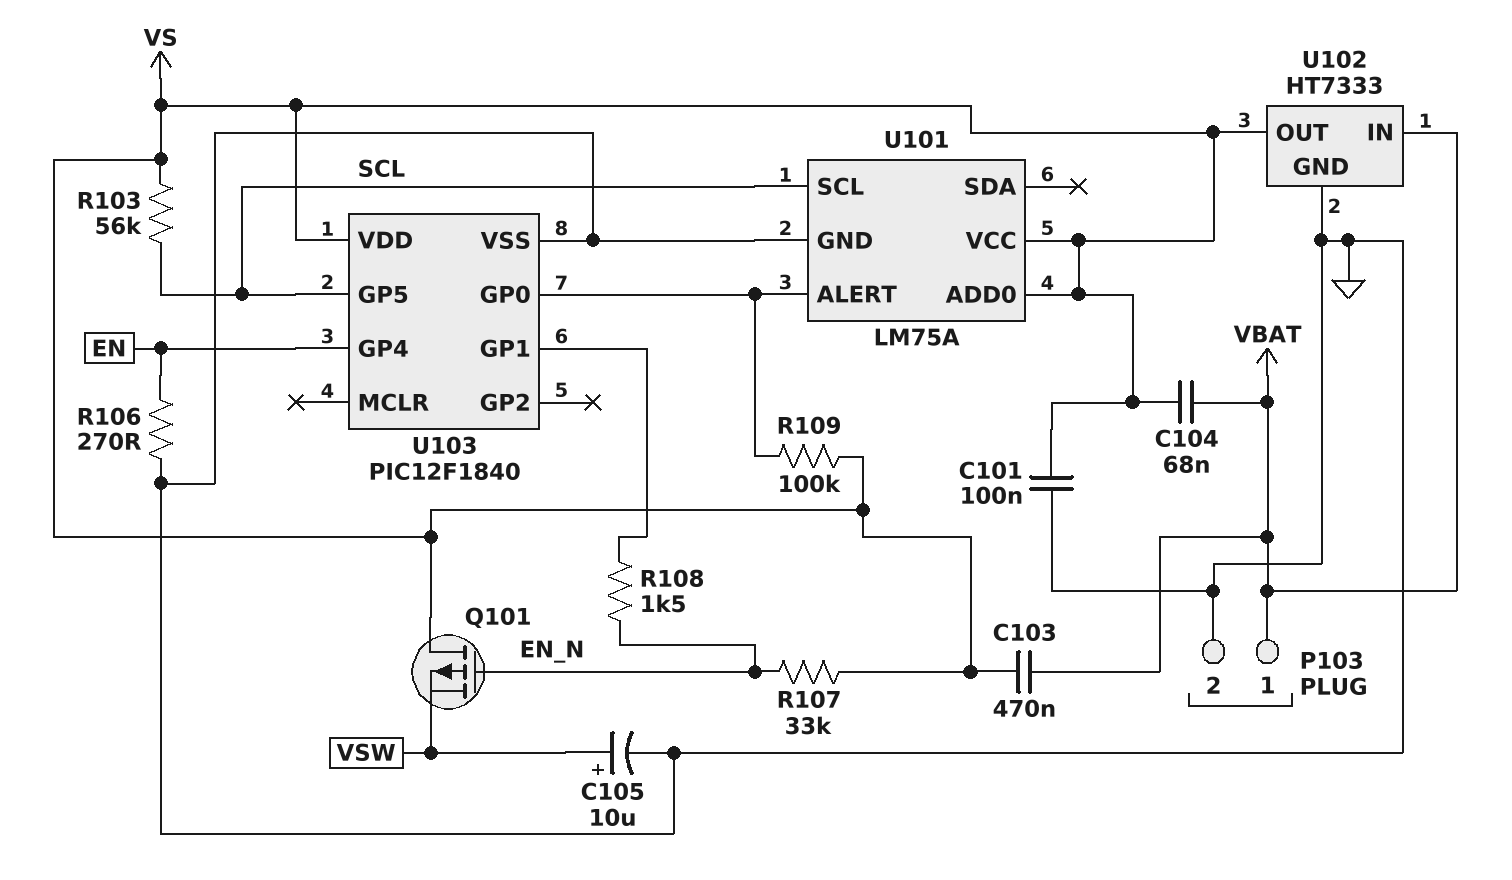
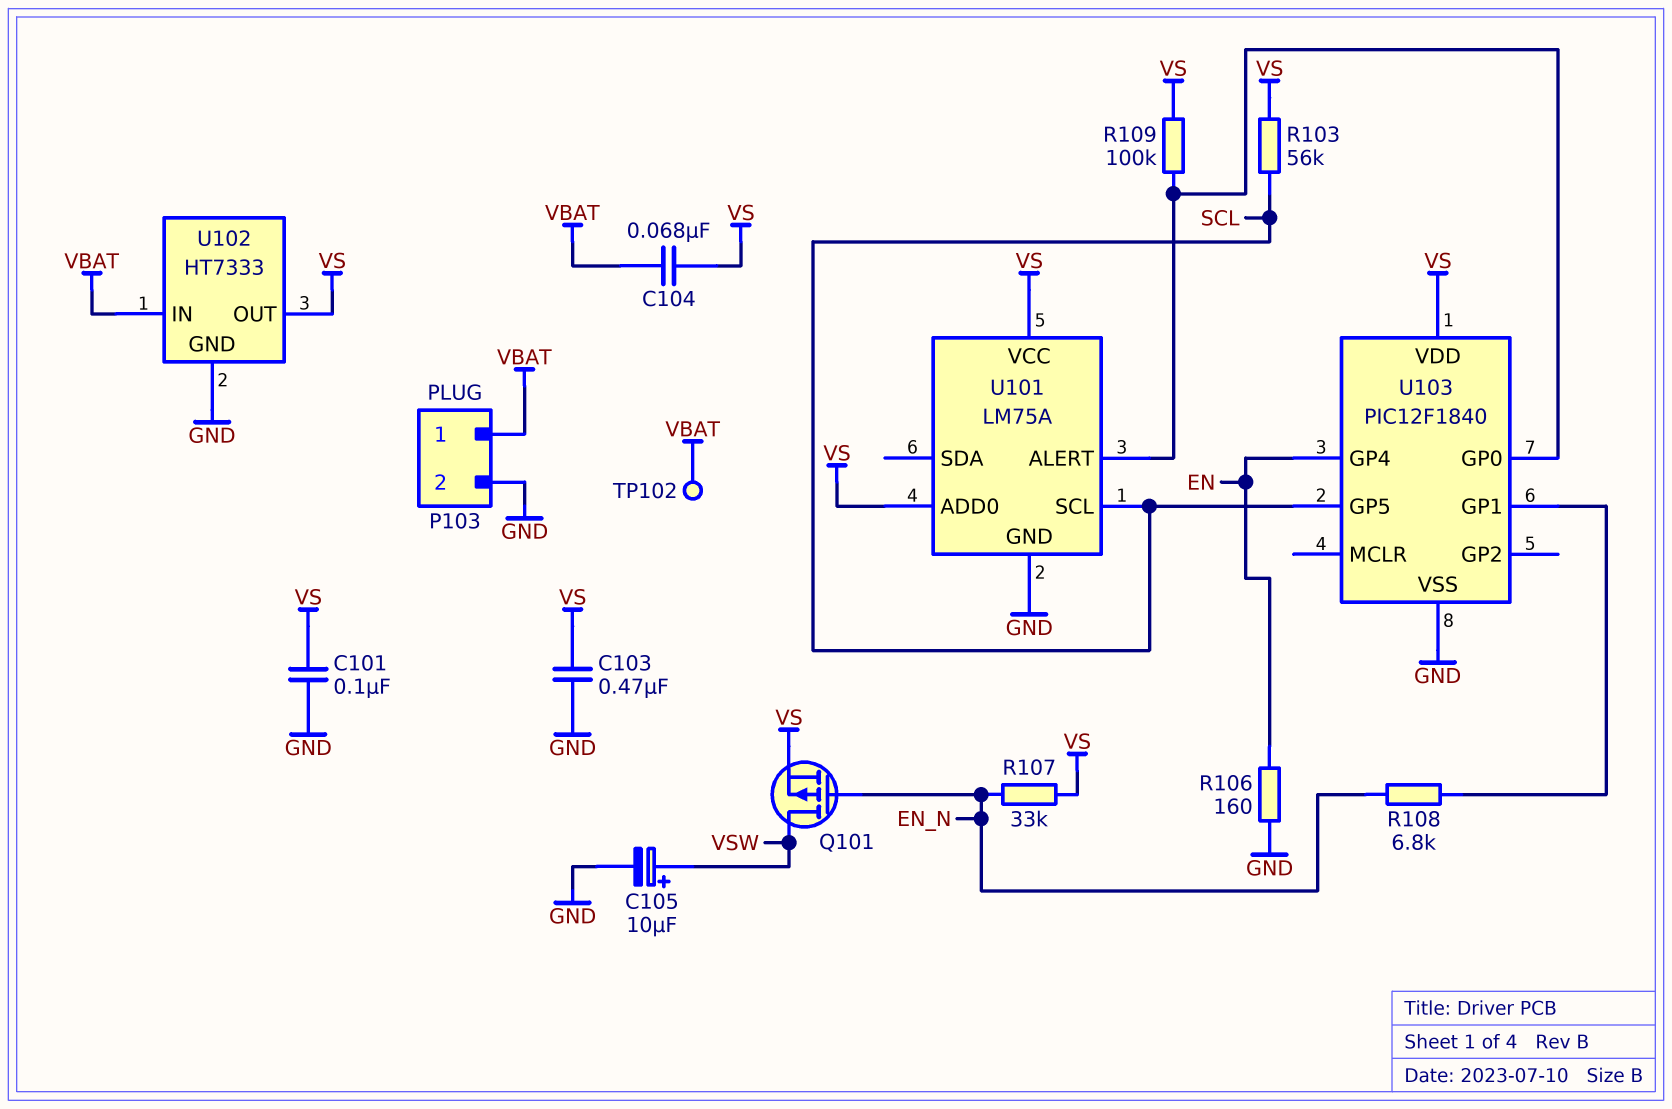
C103: 470nF (VBAT, VS) -> 470nF (GND, VS)
Q101: PMOS (G EN_N, D VS, S VSW) -> PMOS (G EN_N, D VSW, S VS)
R106: 270 (EN, GND) -> 160 (EN, GND)
R108: 1.5k (EN_N, U103/GP1) -> 6.8k (EN_N, U103/GP1)
TP102: none -> test point (VBAT)

